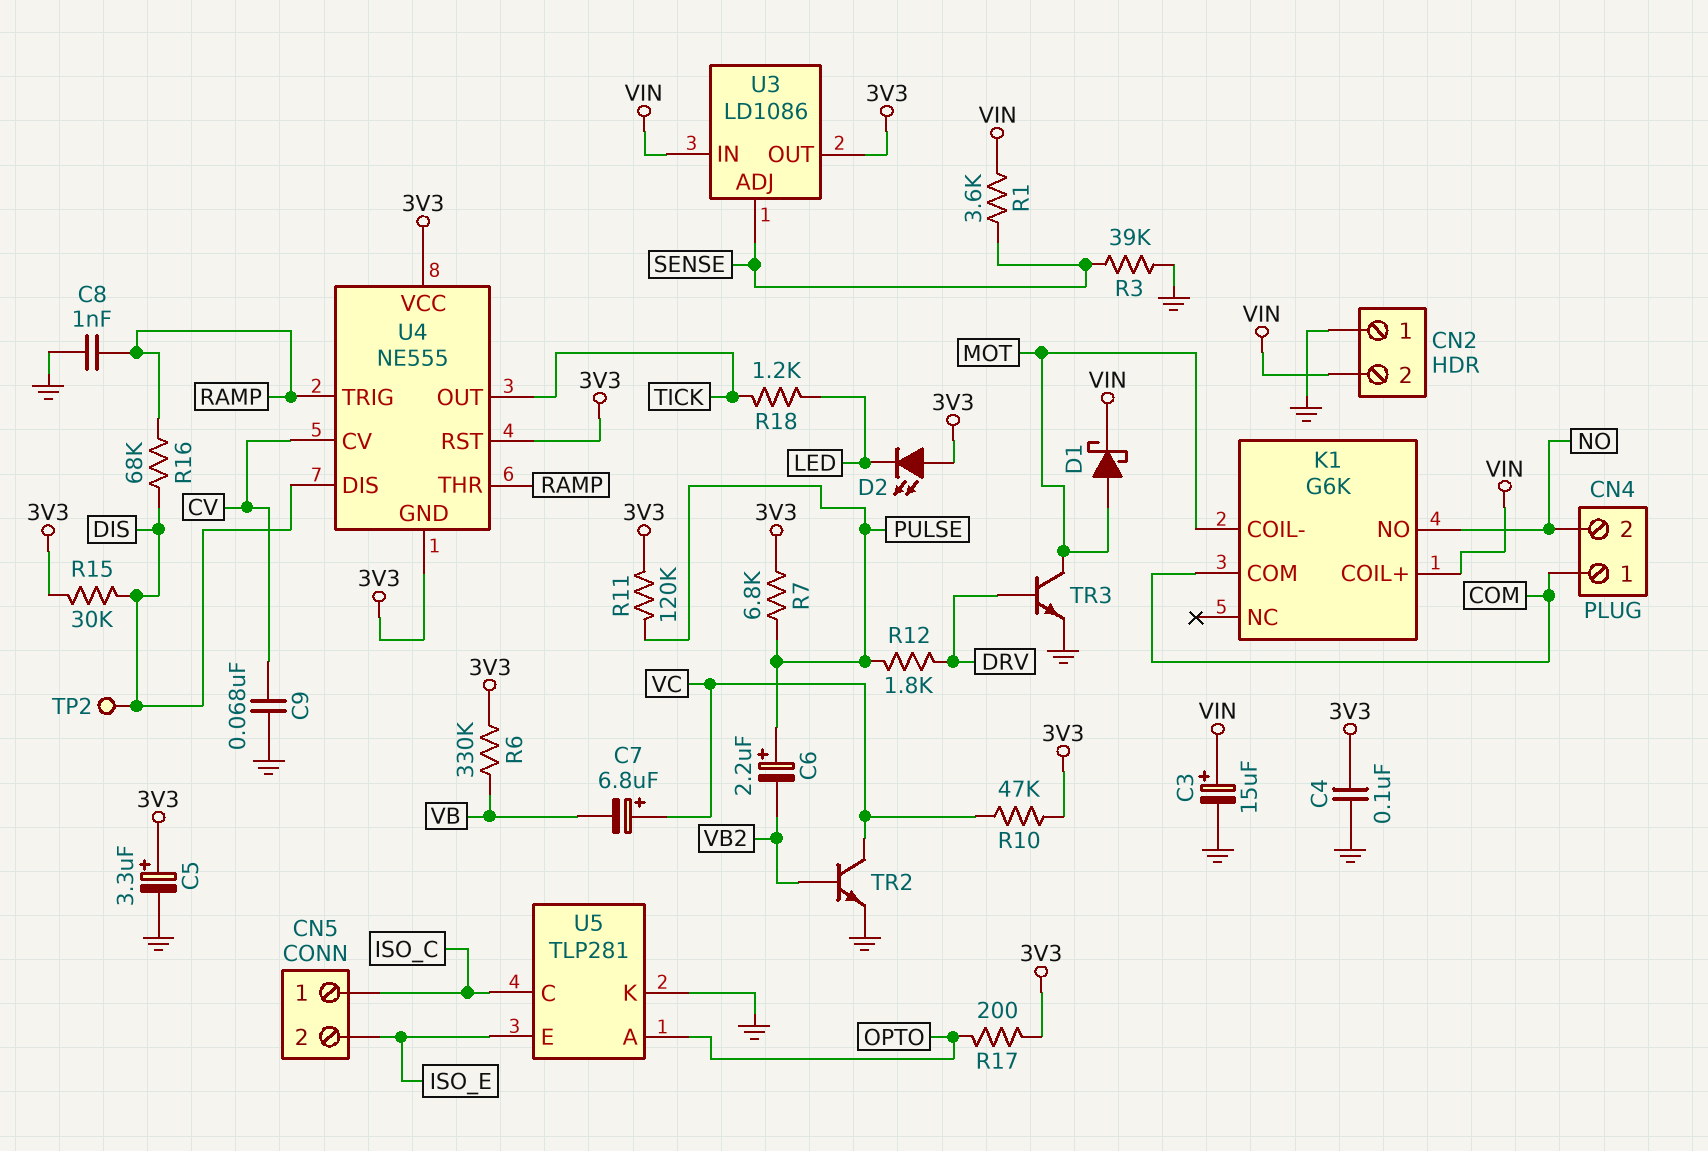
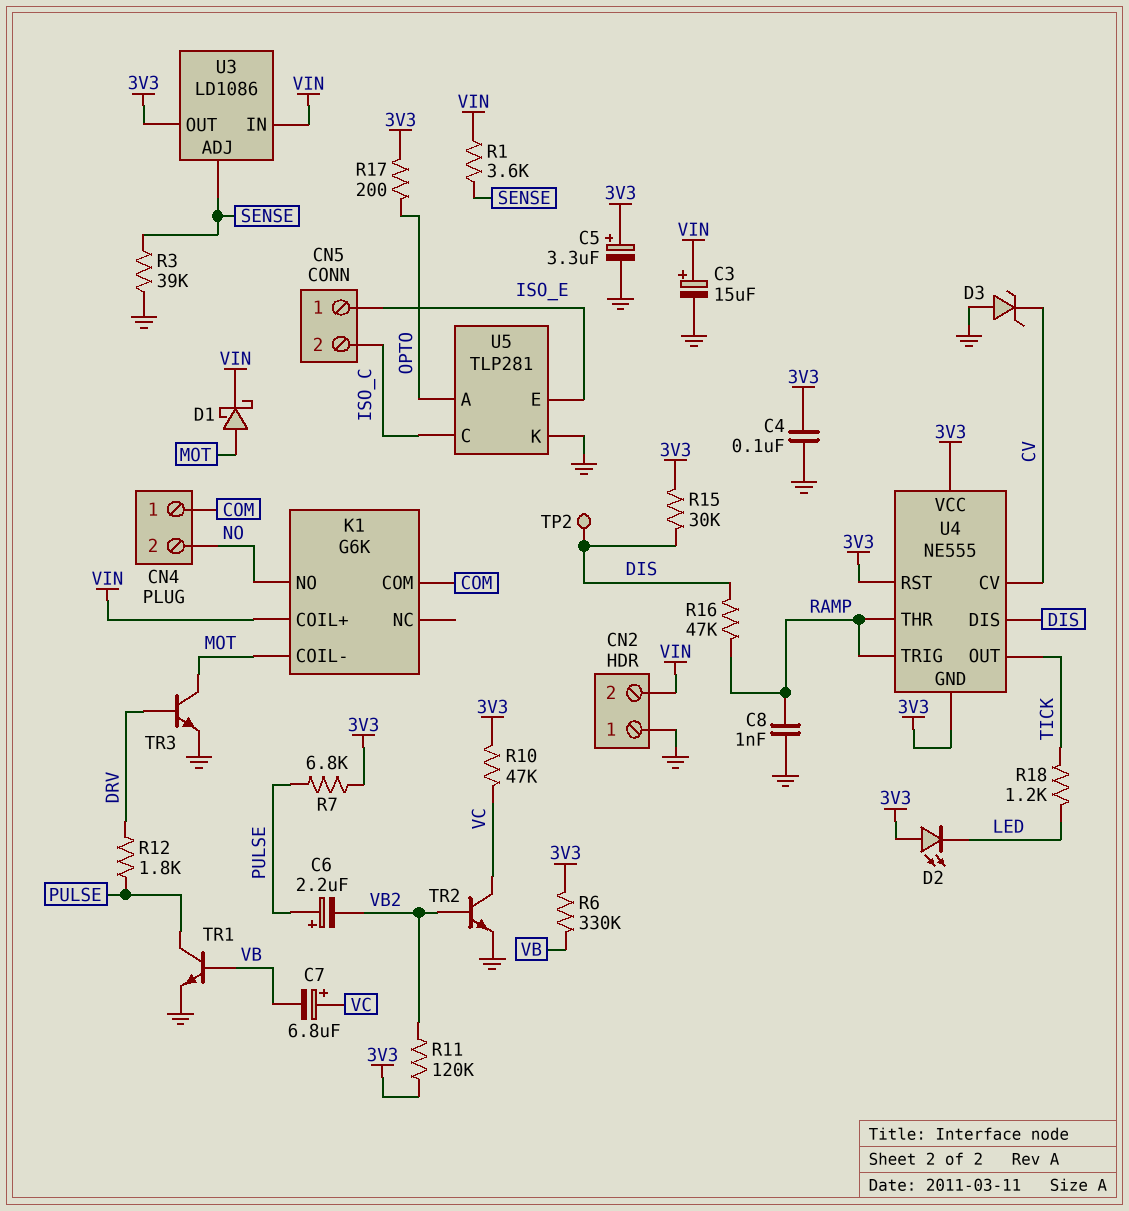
C9: 68nF (CV, GND) -> none
CN5 pin 1: ISO_C -> ISO_E
CN5 pin 2: ISO_E -> ISO_C
D3: none -> zener (A GND, K CV)
R11: 120k (3V3, PULSE) -> 120k (3V3, VB2)
R16: 68k (DIS, RAMP) -> 47k (DIS, RAMP)
TR1: none -> NPN (B VB, C PULSE, E GND)

